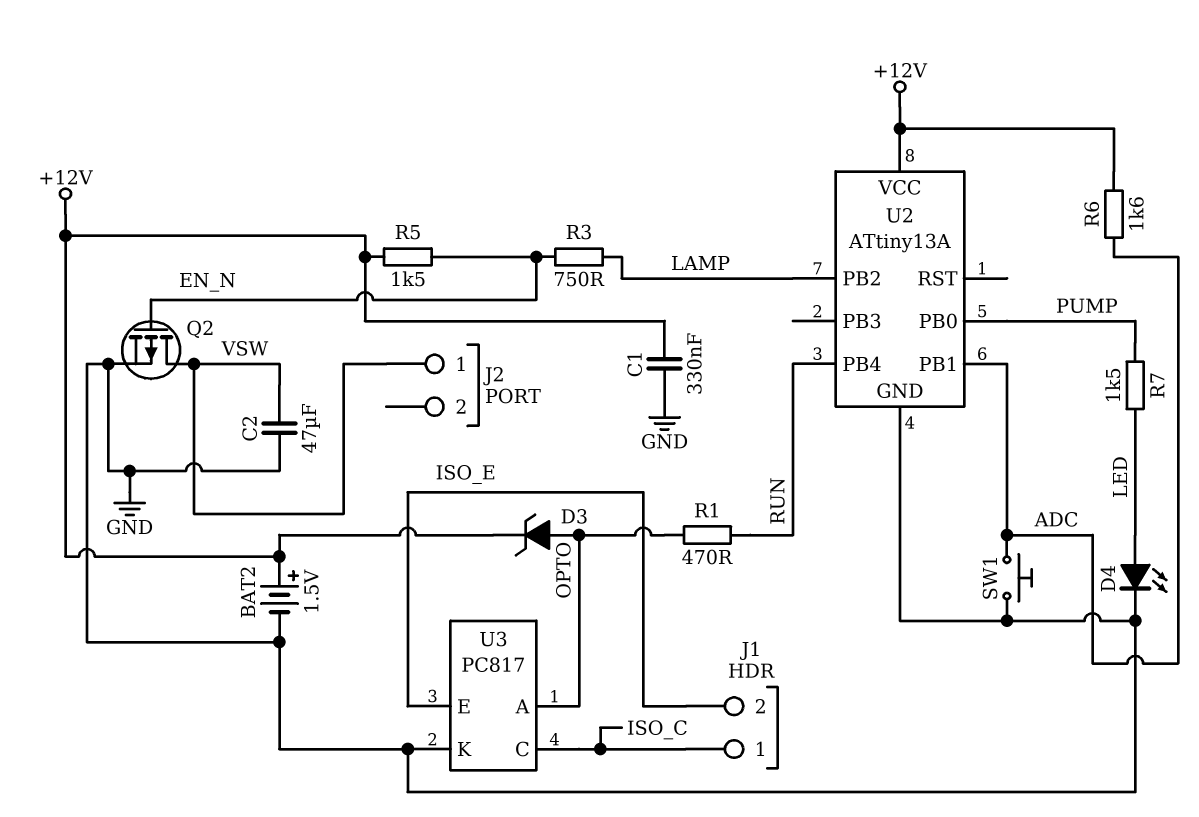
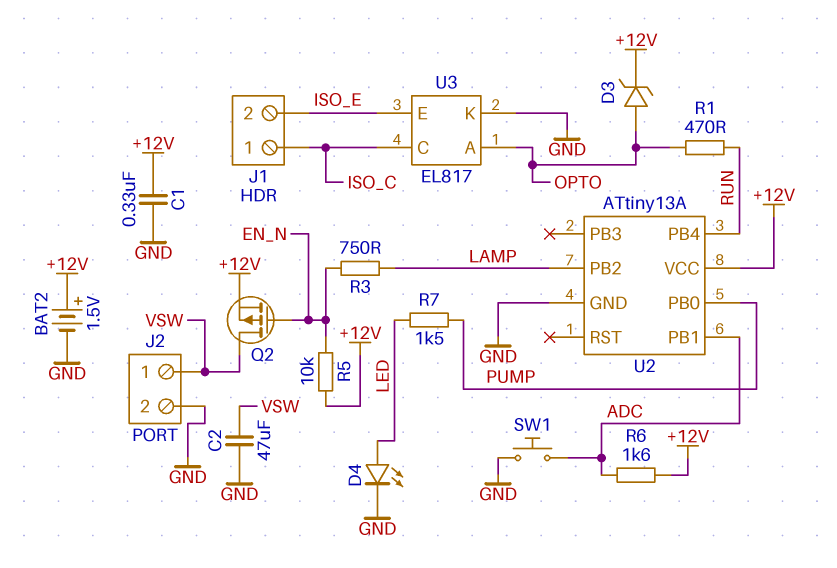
J2 pin 2: none -> GND
Q2: PMOS (G EN_N, D VSW, S GND) -> PMOS (G EN_N, D VSW, S +12V)
R5: 1.5k (+12V, EN_N) -> 10k (+12V, EN_N)
U3: PC817 -> EL817

